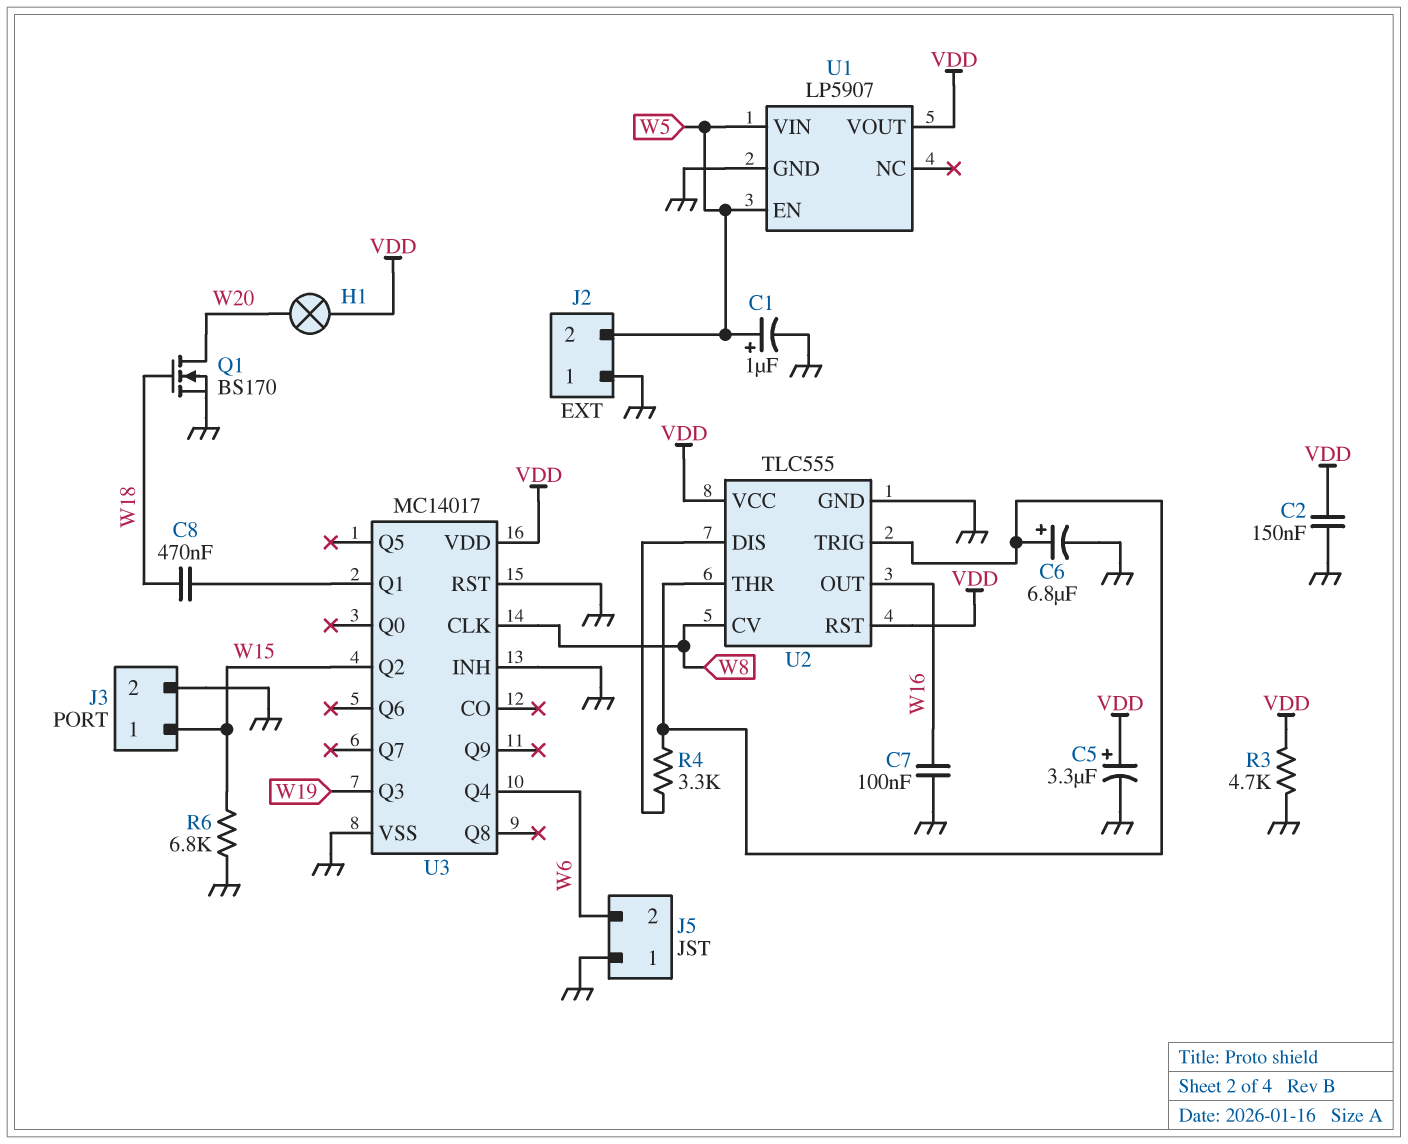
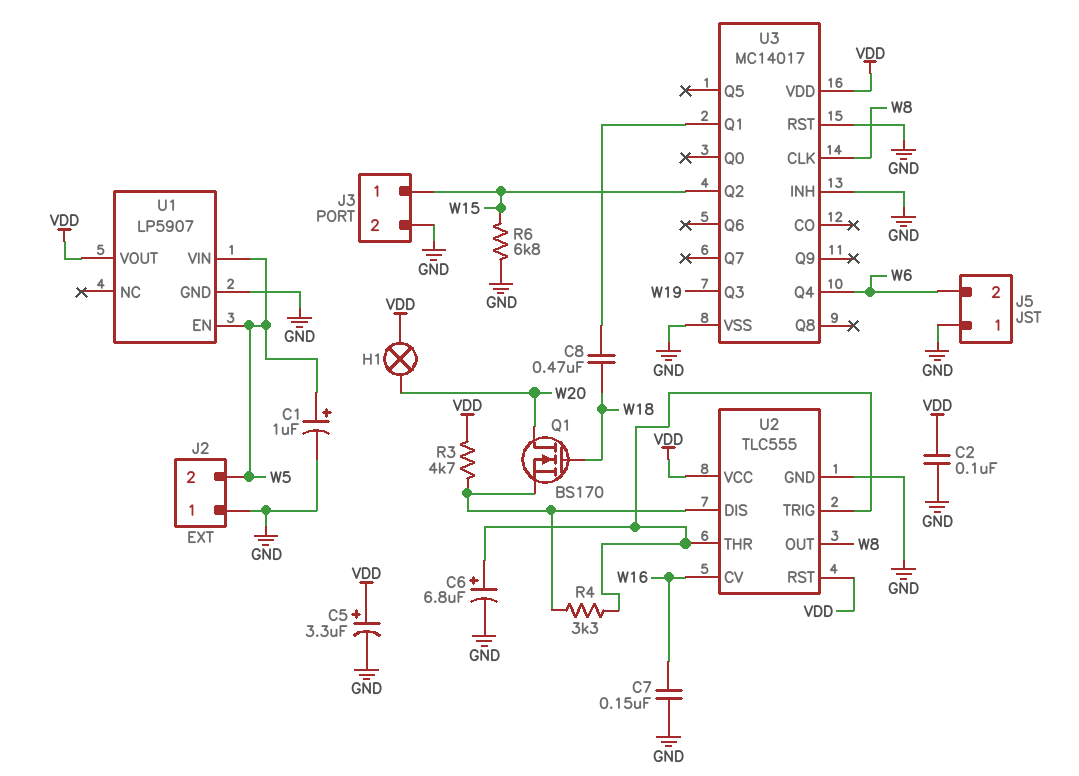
C2: 150nF (GND, VDD) -> 100nF (GND, VDD)
C7: 100nF (GND, W16) -> 150nF (GND, W16)
Q1: NMOS BS170 (G W18, D W20, S GND) -> NMOS BS170 (G W18, D W20, S U2/DIS)
R3: 4.7k (GND, VDD) -> 4.7k (U2/DIS, VDD)
U2 pin CV: W8 -> W16
U2 pin OUT: W16 -> W8

